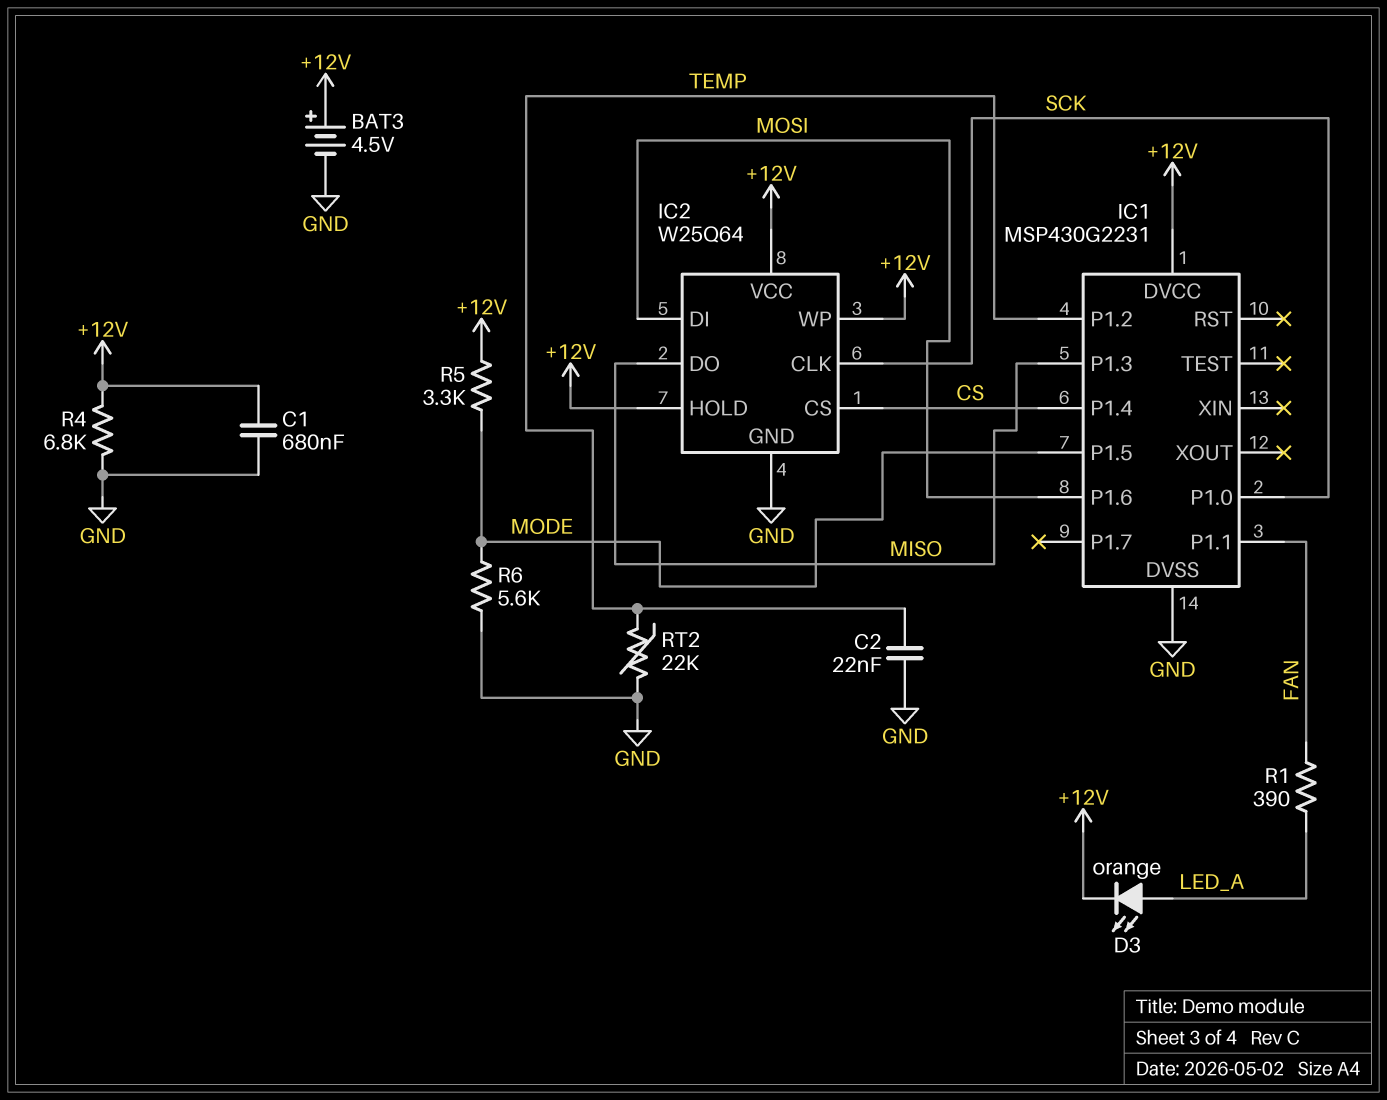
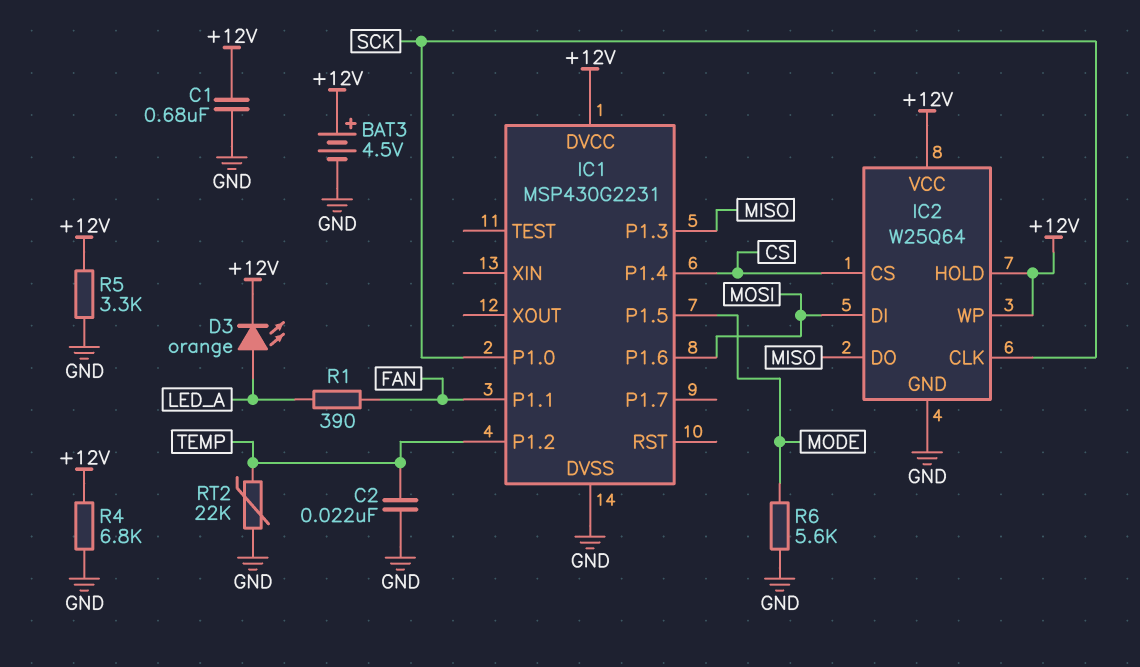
R5: 3.3k (+12V, MODE) -> 3.3k (+12V, GND)

